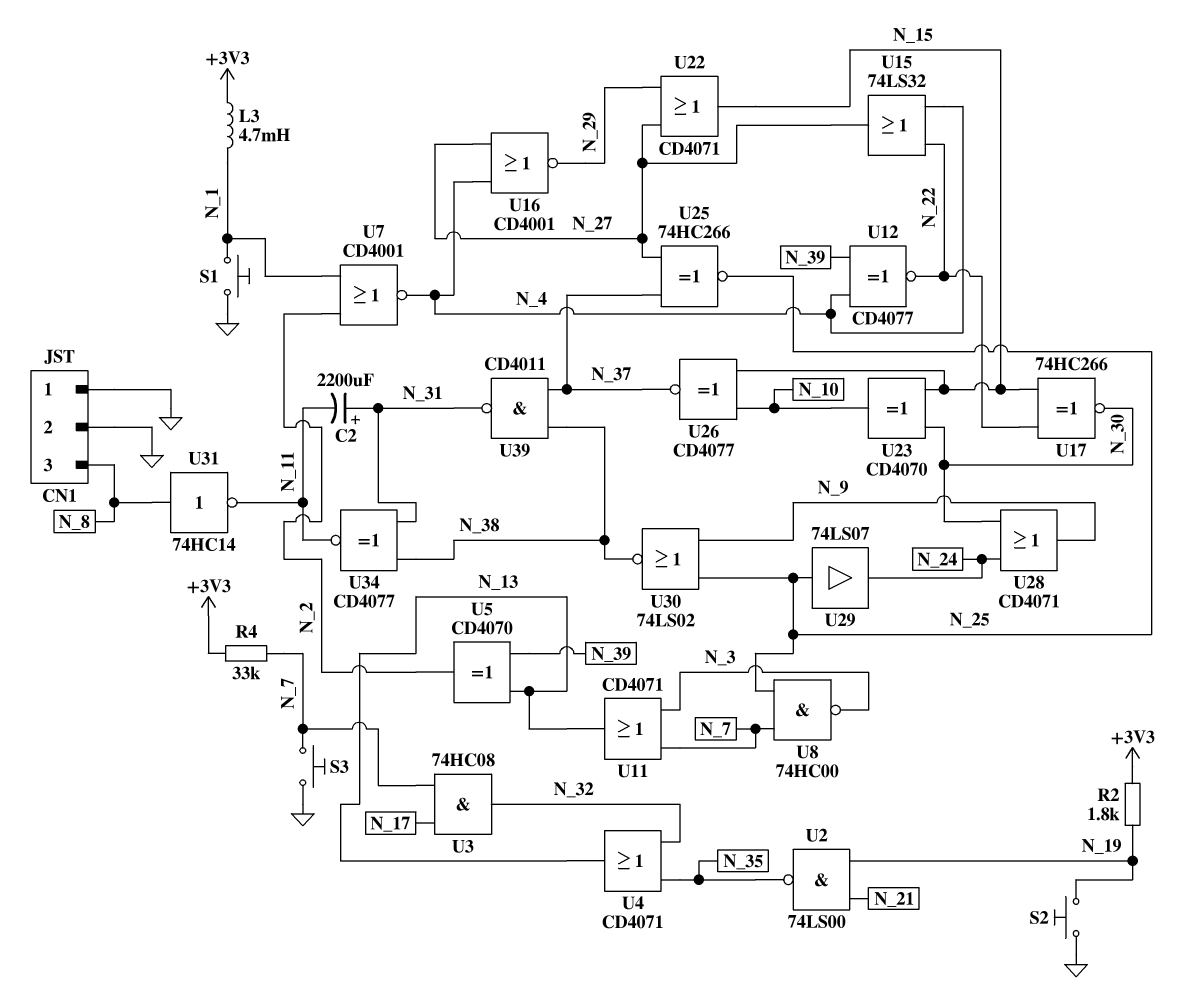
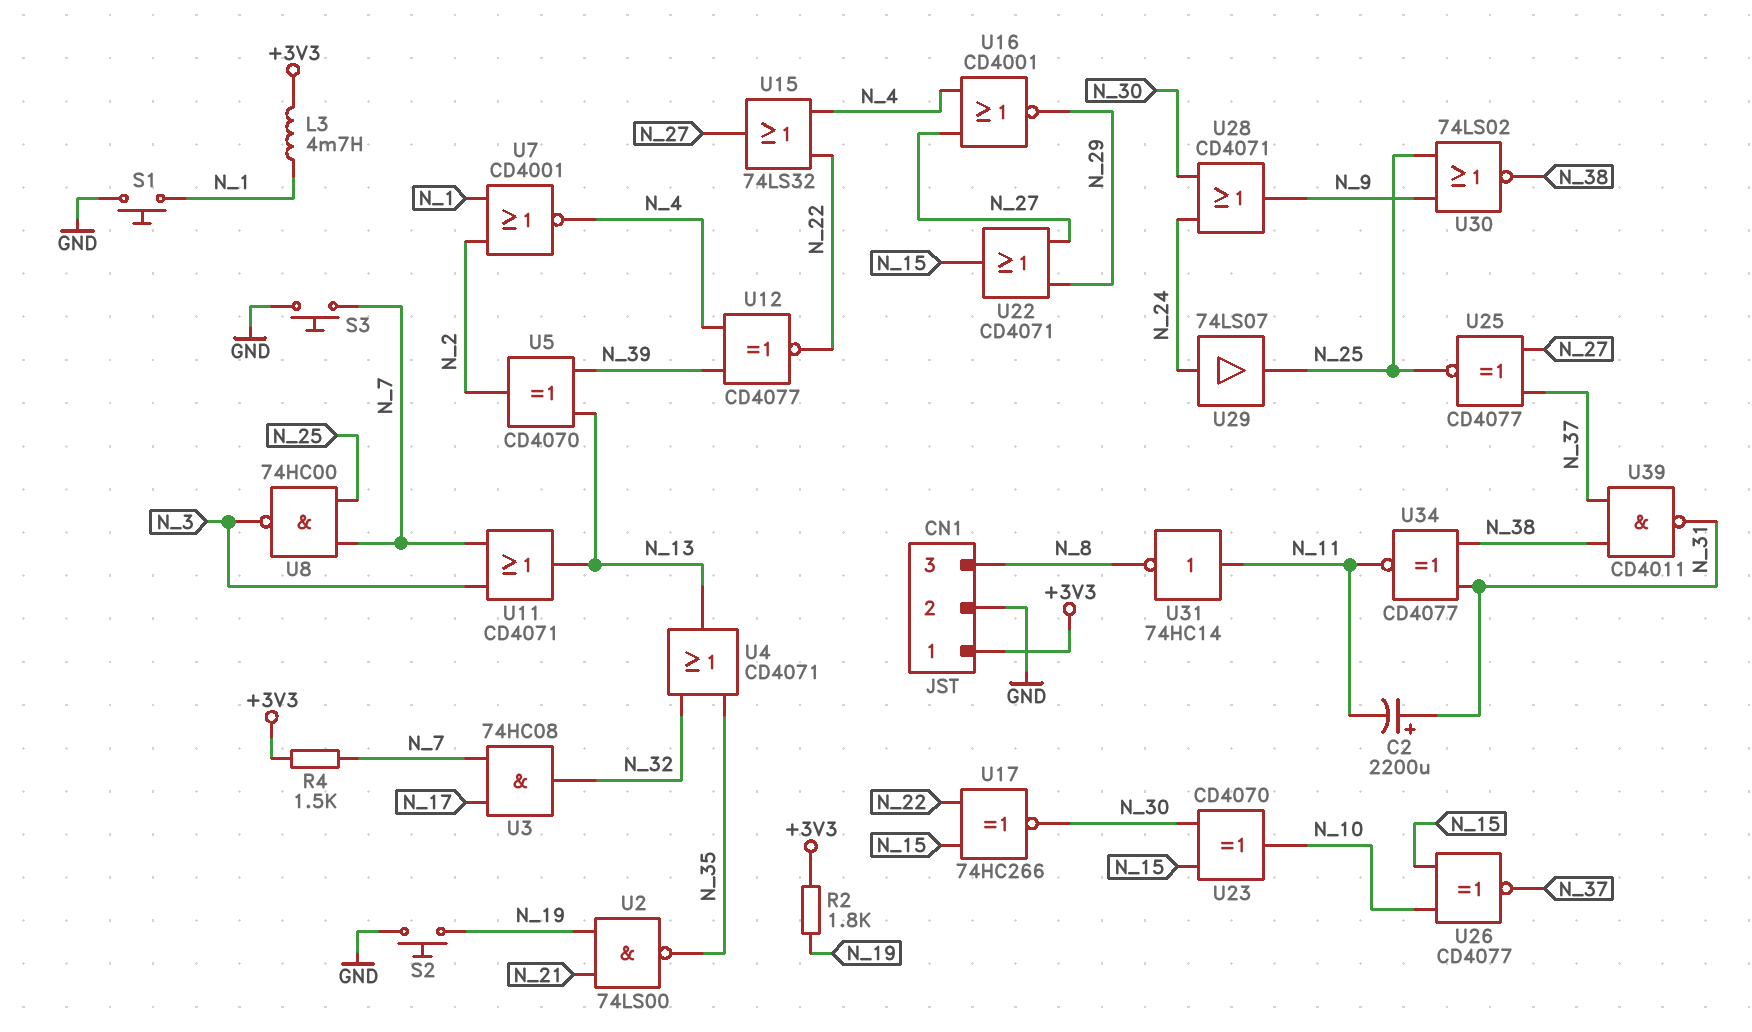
CN1 pin 1: GND -> +3V3
R4: 33k (+3V3, N_7) -> 1.5k (+3V3, N_7)
U25: XNOR 74HC266 (in N_27, in N_37, out N_25) -> XNOR CD4077 (in N_27, in N_37, out N_25)
U29: buffer 74LS07 (in N_25, out N_24) -> buffer 74LS07 (in N_24, out N_25)
U31: NOT 74HC14 (in N_8, out N_11) -> NOT 74HC14 (in N_11, out N_8)

